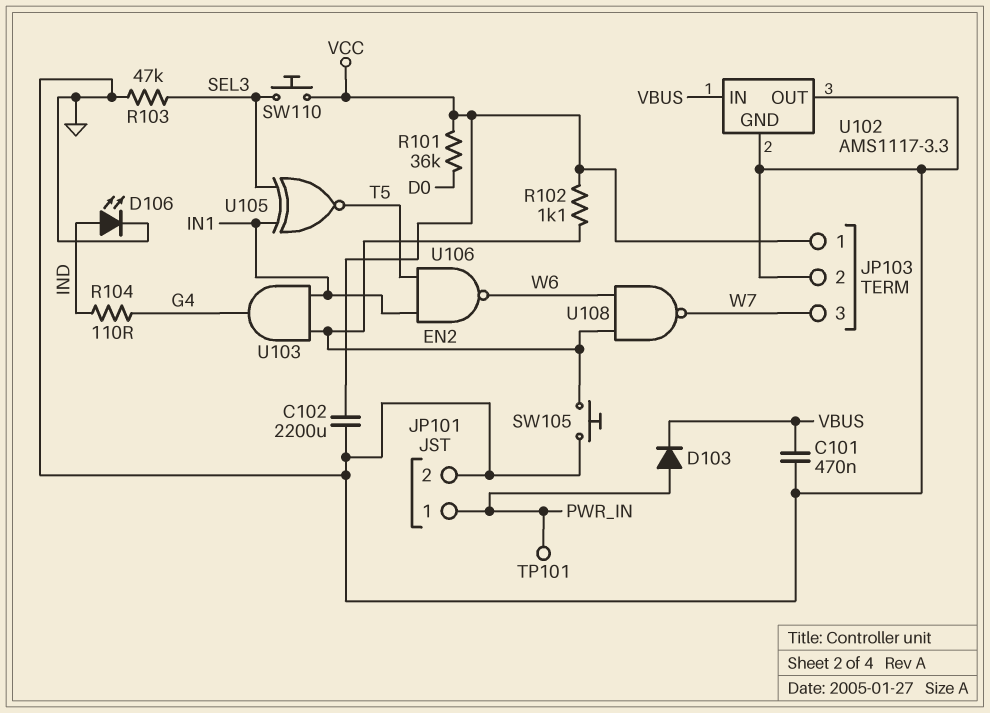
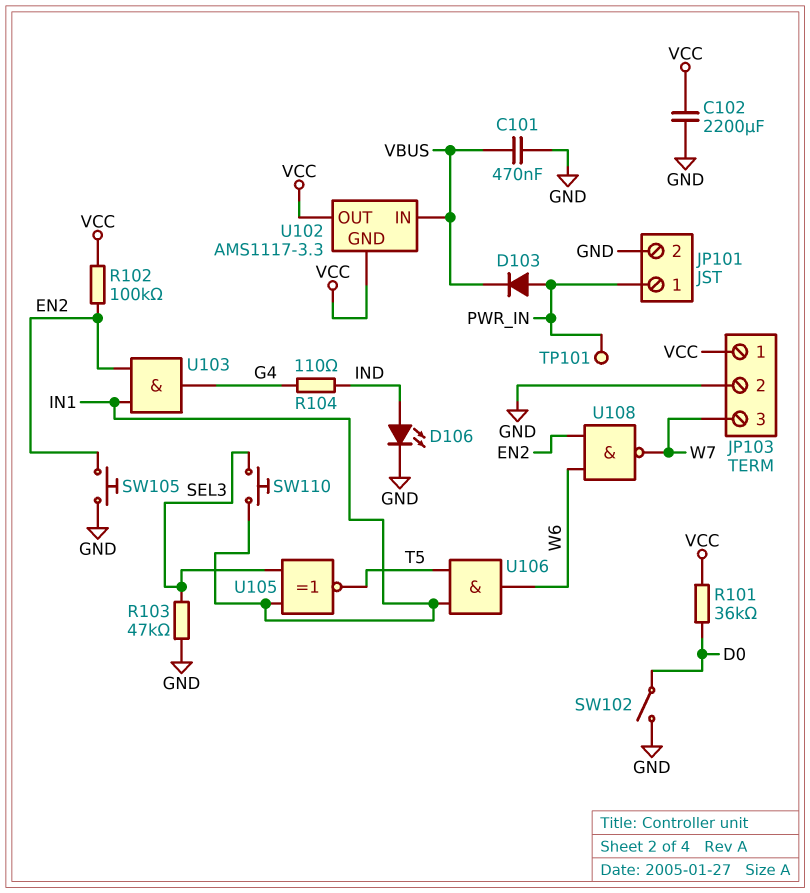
R102: 1.1k (EN2, VCC) -> 100k (EN2, VCC)
SW102: none -> switch (D0, GND)
SW110: button (SEL3, VCC) -> button (IN1, SEL3)
U102 pin GND: GND -> VCC
U102 pin OUT: GND -> VCC
U106: NAND (in IN1, in T5, out W6) -> AND (in IN1, in T5, out W6)

